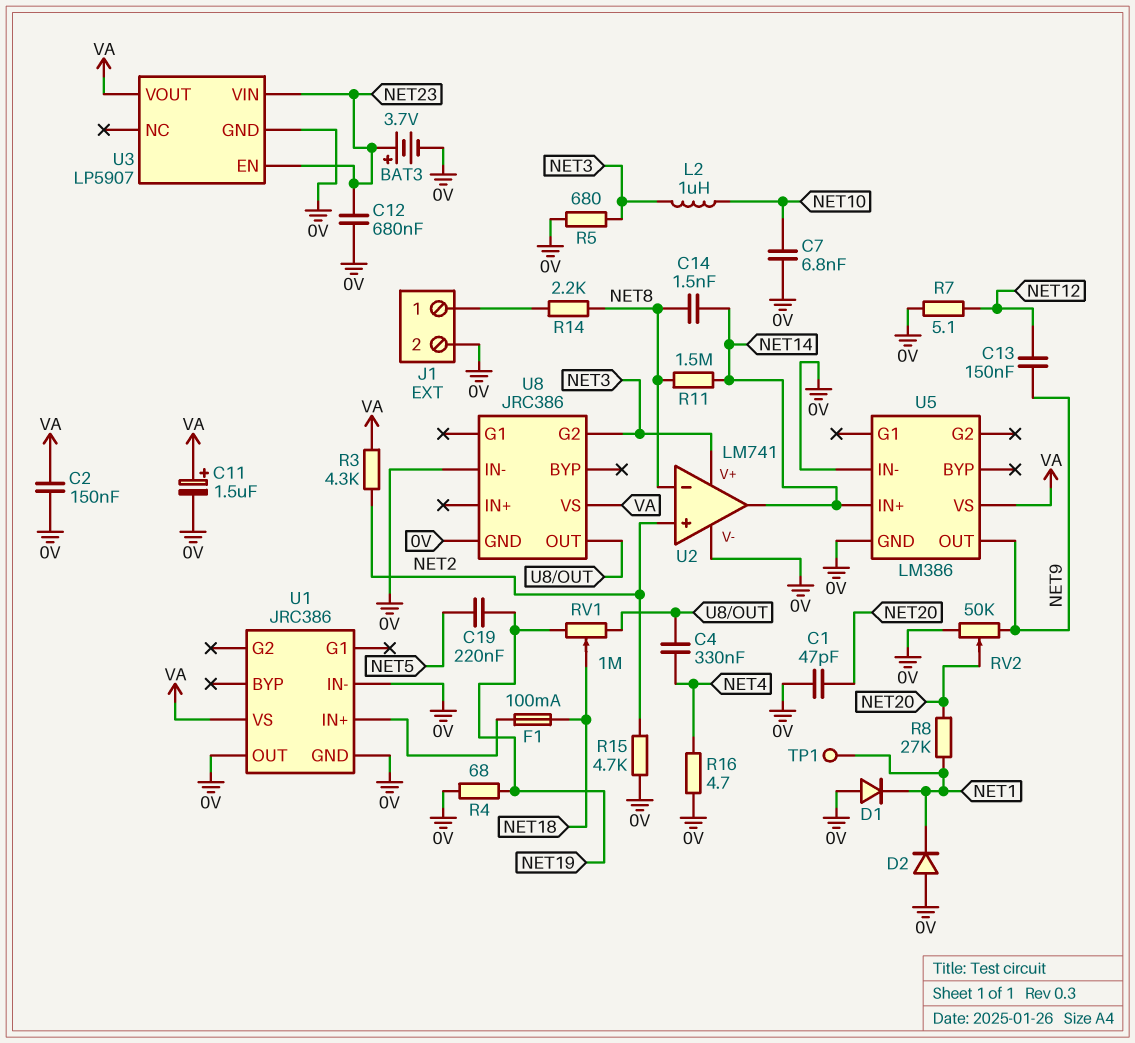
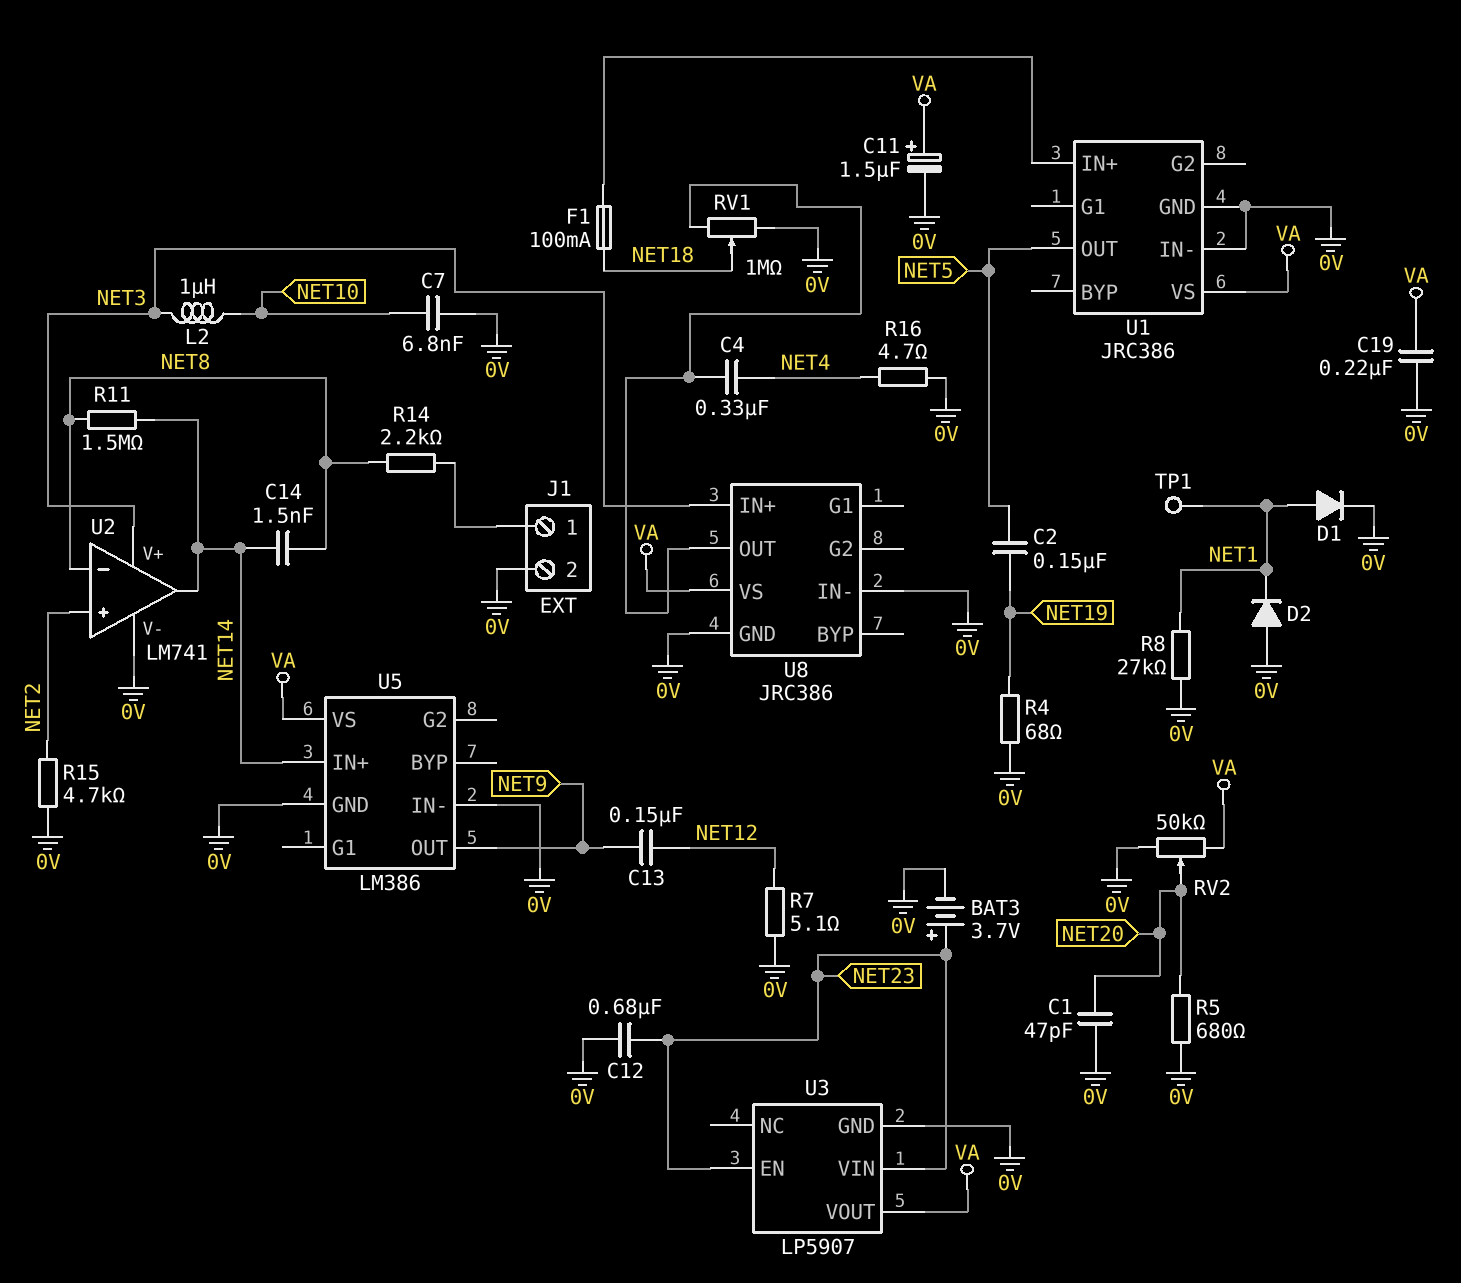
C2: 150nF (0V, VA) -> 150nF (NET5, NET19)
C19: 220nF (NET5, NET19) -> 220nF (0V, VA)
D1: diode (A 0V, K NET1) -> diode (A NET1, K 0V)
R3: 4.3k (NET2, VA) -> none
R5: 680 (0V, NET3) -> 680 (0V, NET20)
R8: 27k (NET1, NET20) -> 27k (0V, NET1)
RV1: 1M (NET19, U8/OUT, wiper NET18) -> 1M (0V, U8/OUT, wiper NET18)
RV2: 50k (0V, NET9, wiper NET20) -> 50k (0V, VA, wiper NET20)
U1 pin OUT: 0V -> NET5
U8 pin G2: NET3 -> none
U8 pin IN+: none -> NET3

